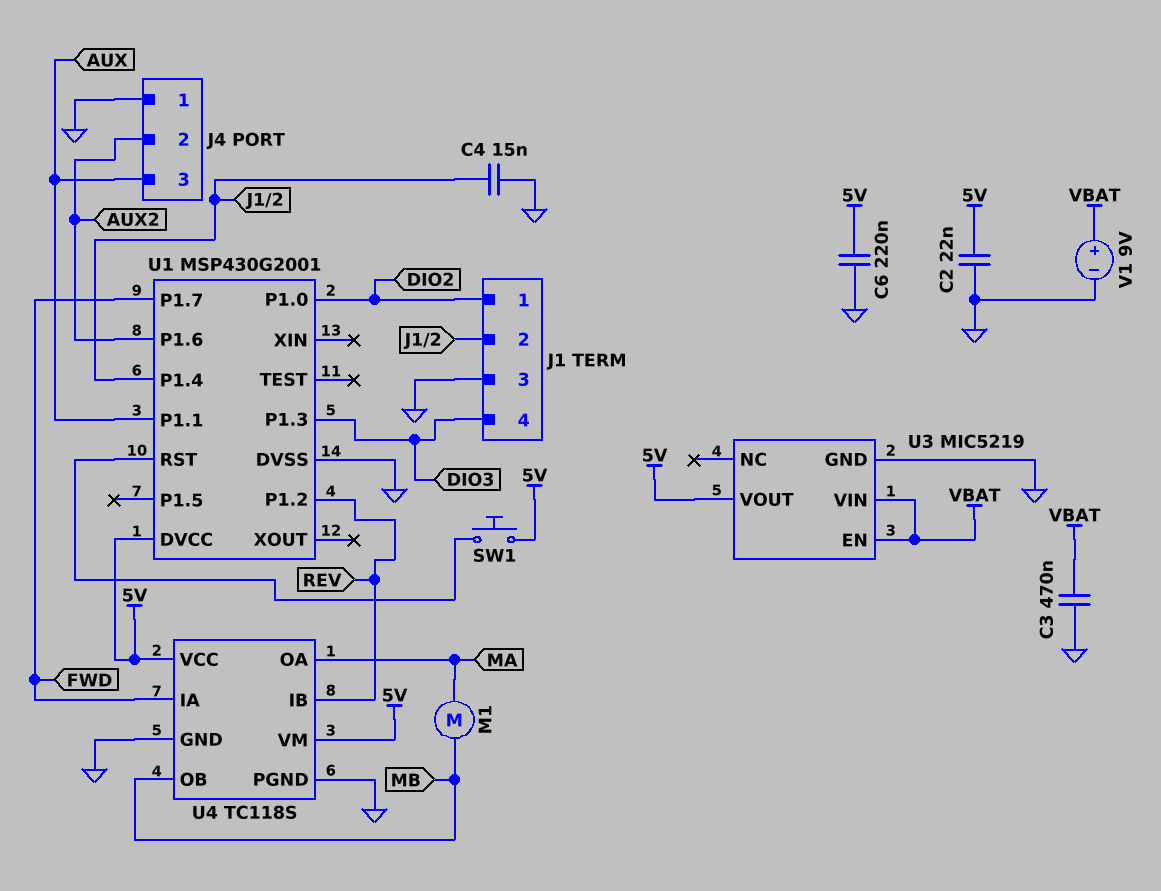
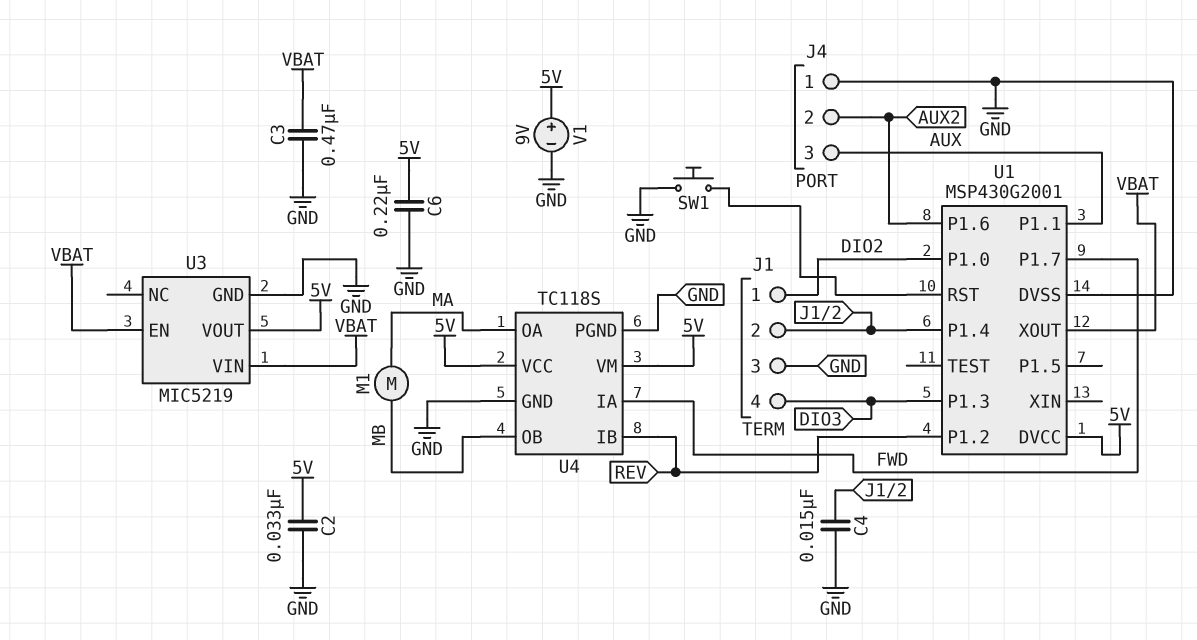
C2: 22nF (5V, GND) -> 33nF (5V, GND)
SW1: button (5V, U1/RST) -> button (GND, U1/RST)
U1 pin XOUT: none -> VBAT
V1: 9V (plus VBAT, minus GND) -> 9V (plus 5V, minus GND)

